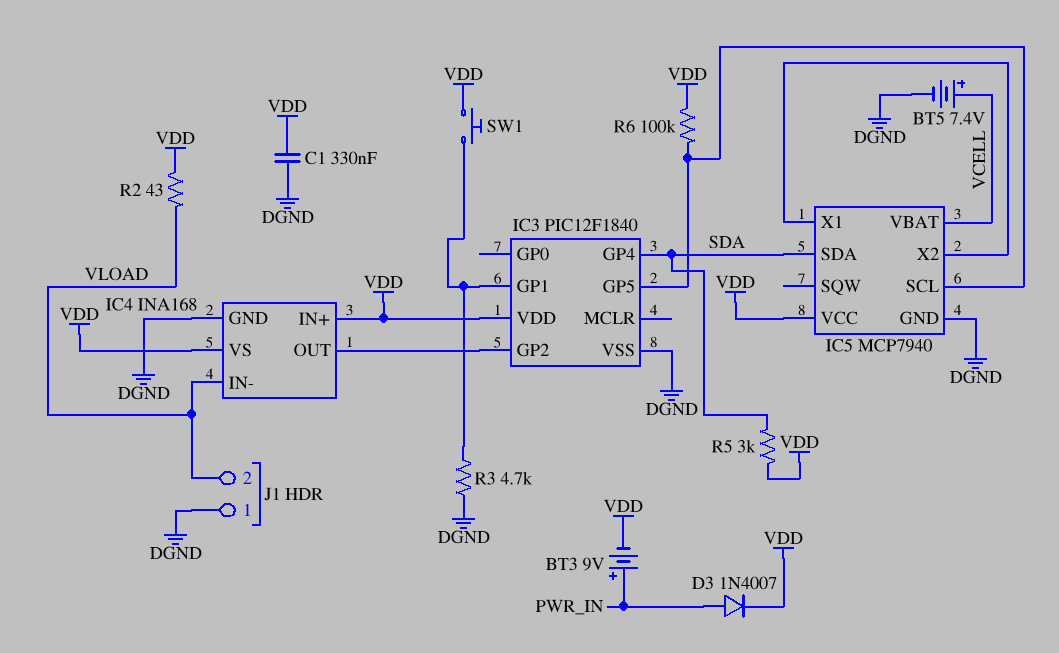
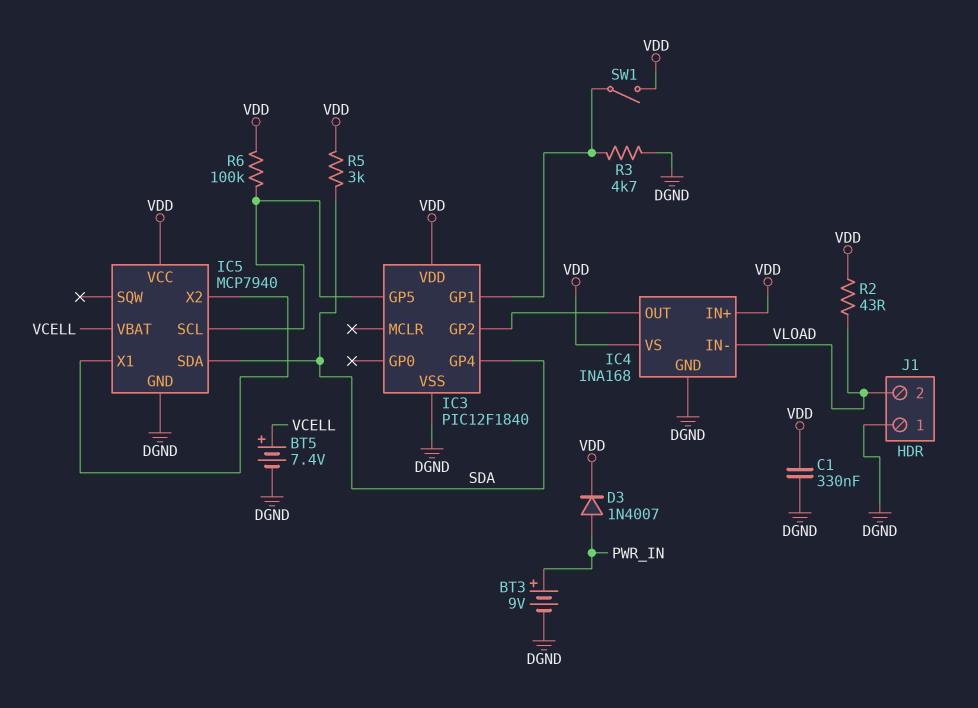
BT3: 9V (plus PWR_IN, minus VDD) -> 9V (plus PWR_IN, minus DGND)
SW1: button (IC3/GP1, VDD) -> switch (IC3/GP1, VDD)

